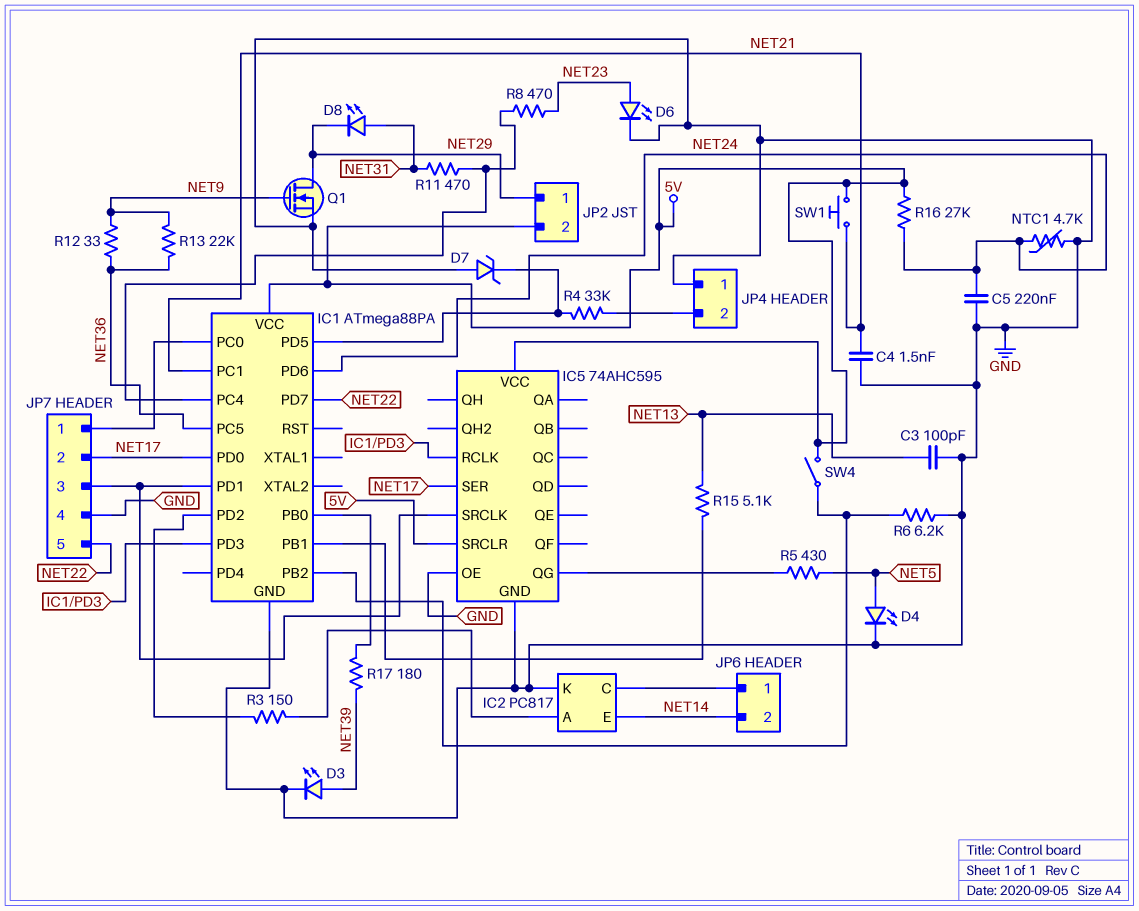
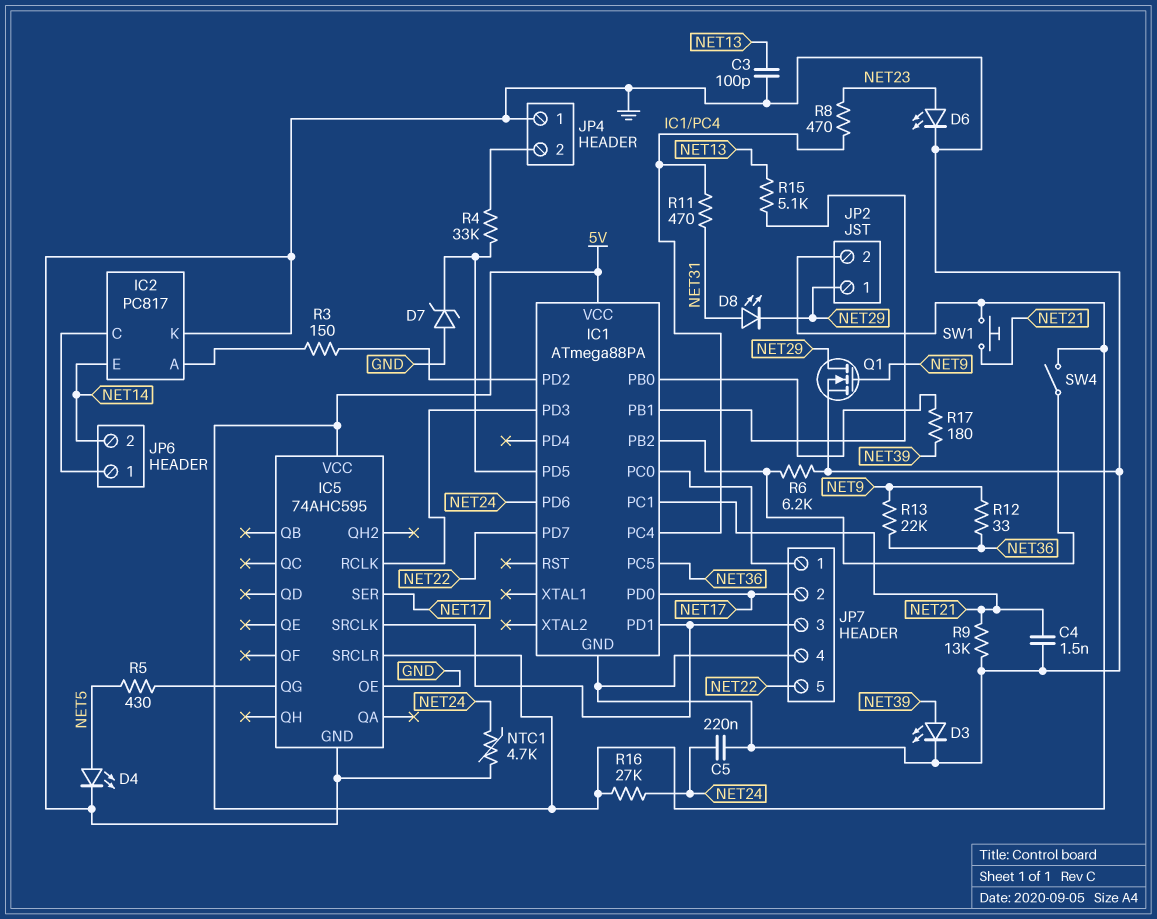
R9: none -> 13k (GND, NET21)

